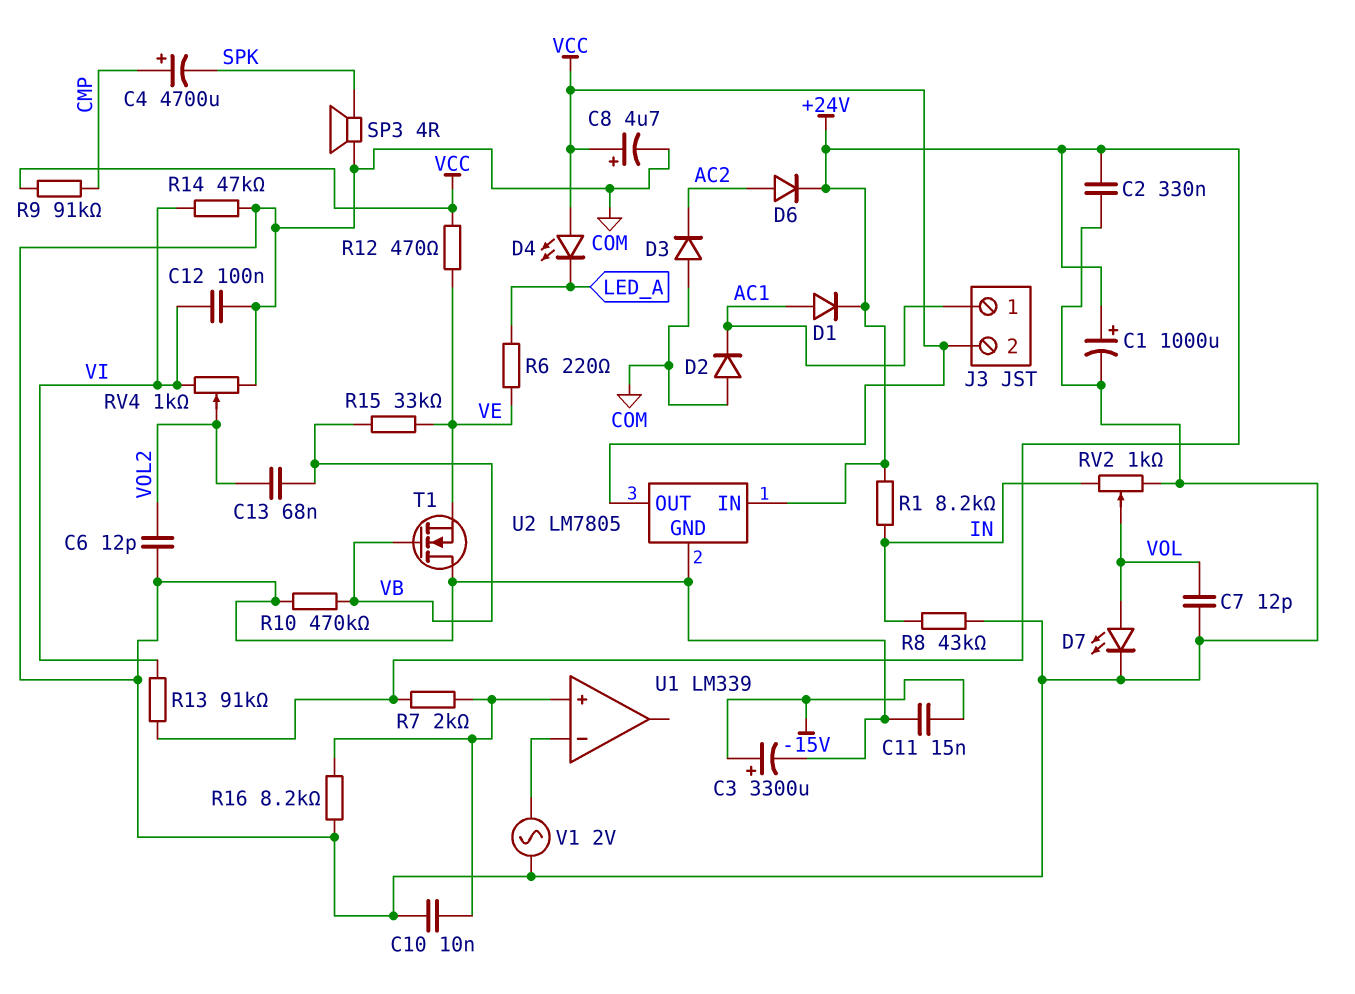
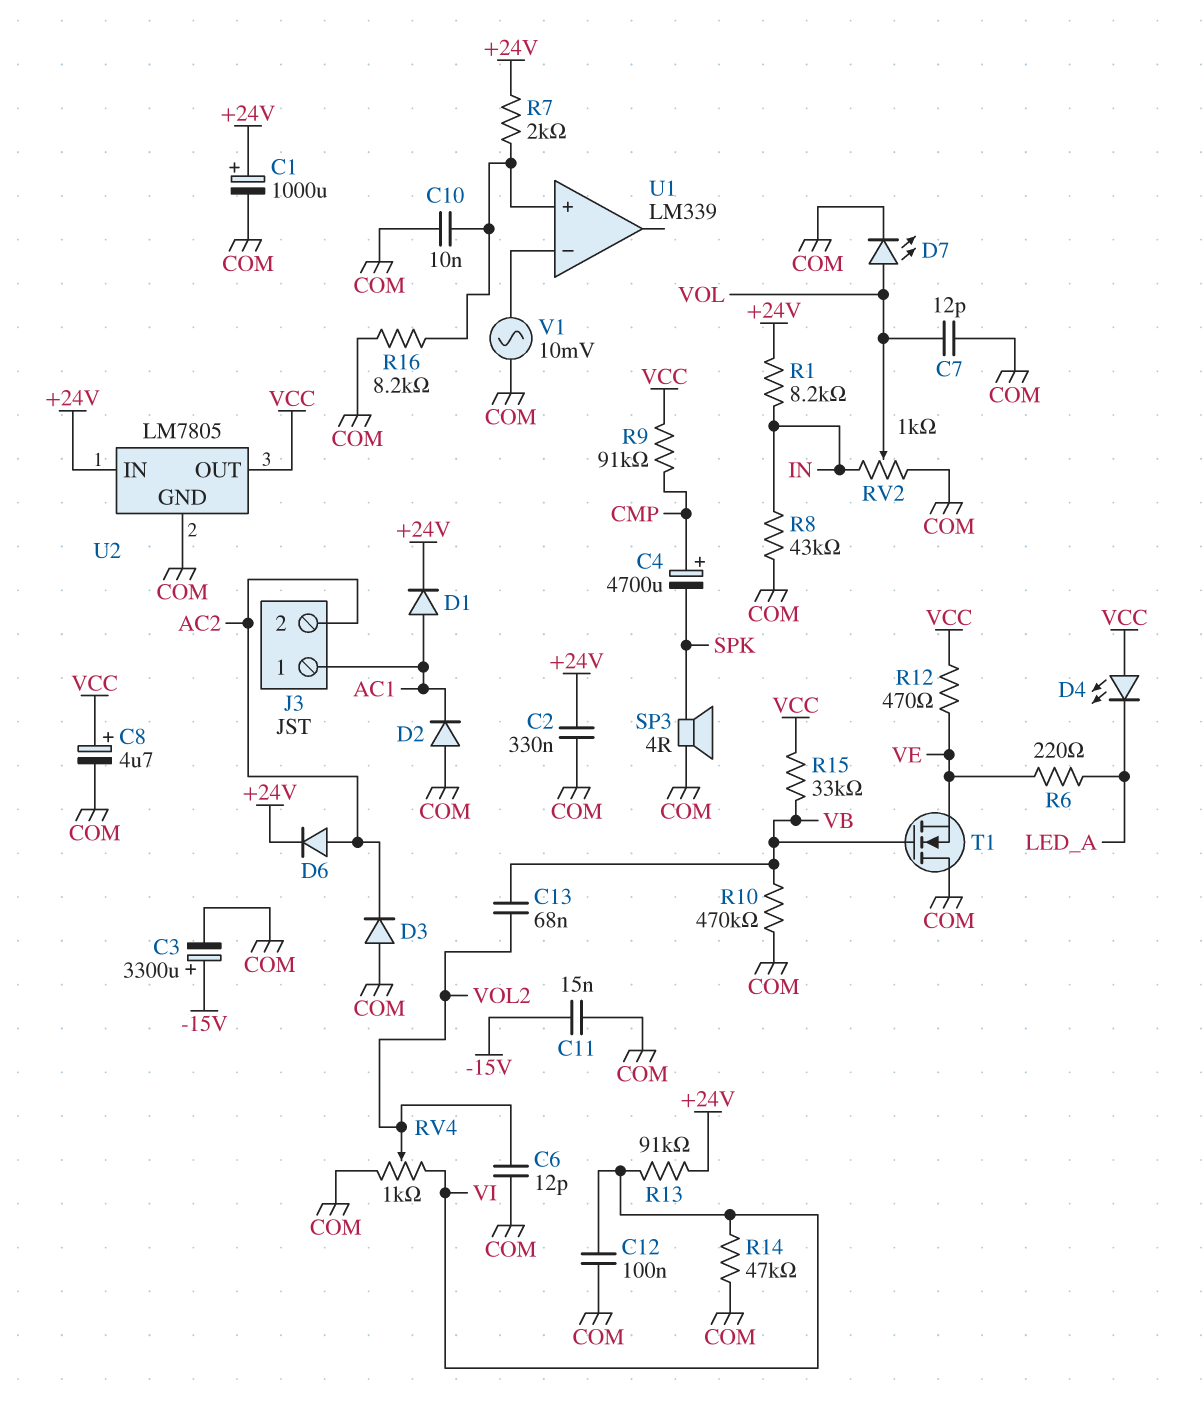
J3 pin 2: VCC -> AC2
R15: 33k (VB, VE) -> 33k (VB, VCC)
V1: AC 2V (COM, U1/in-) -> AC 10mV (COM, U1/in-)

